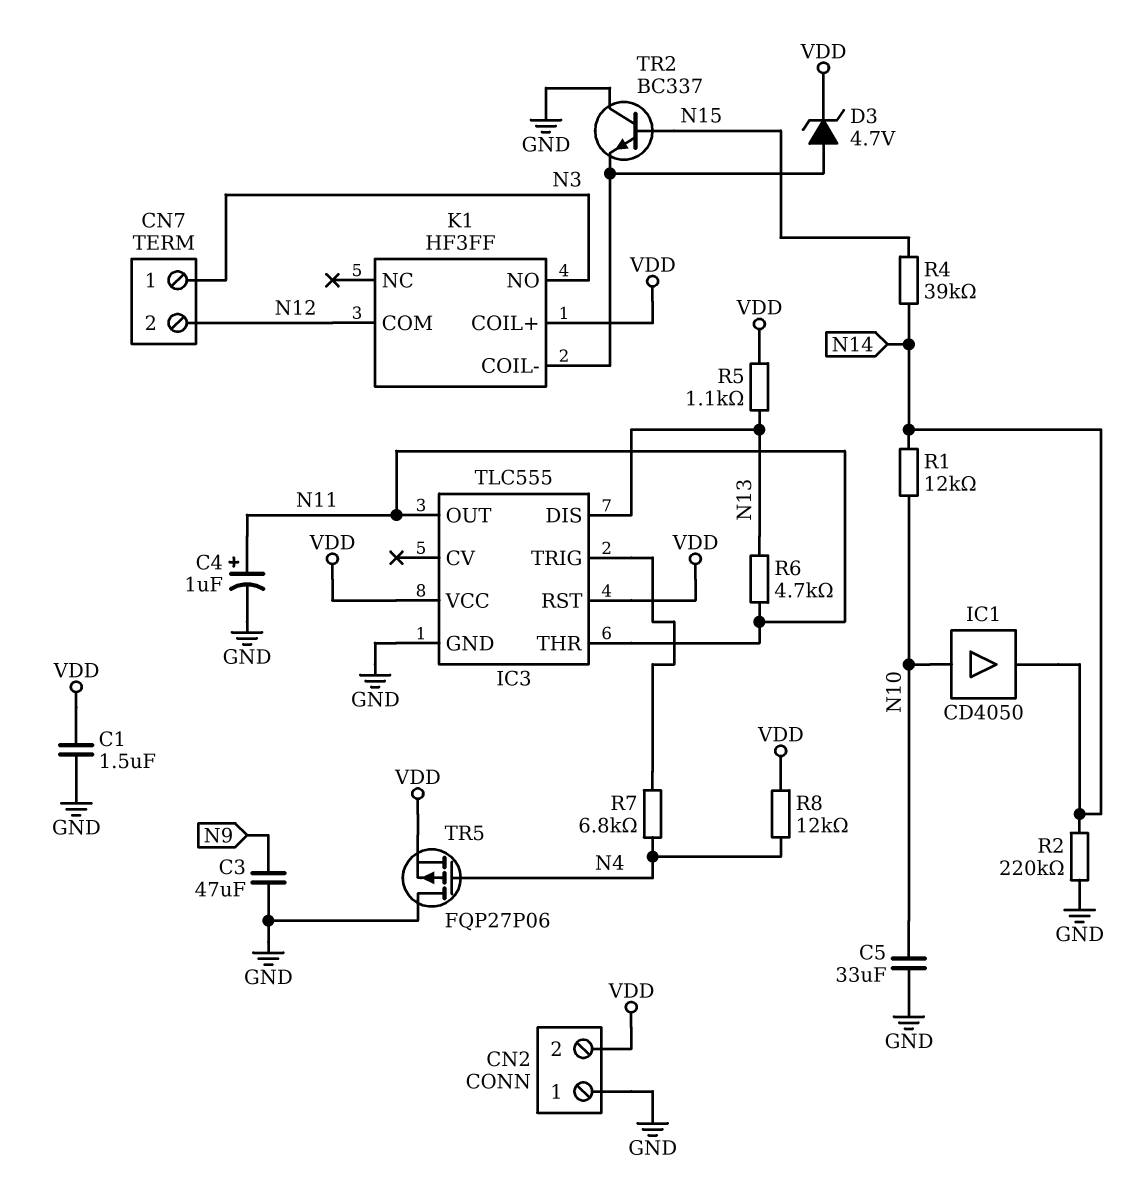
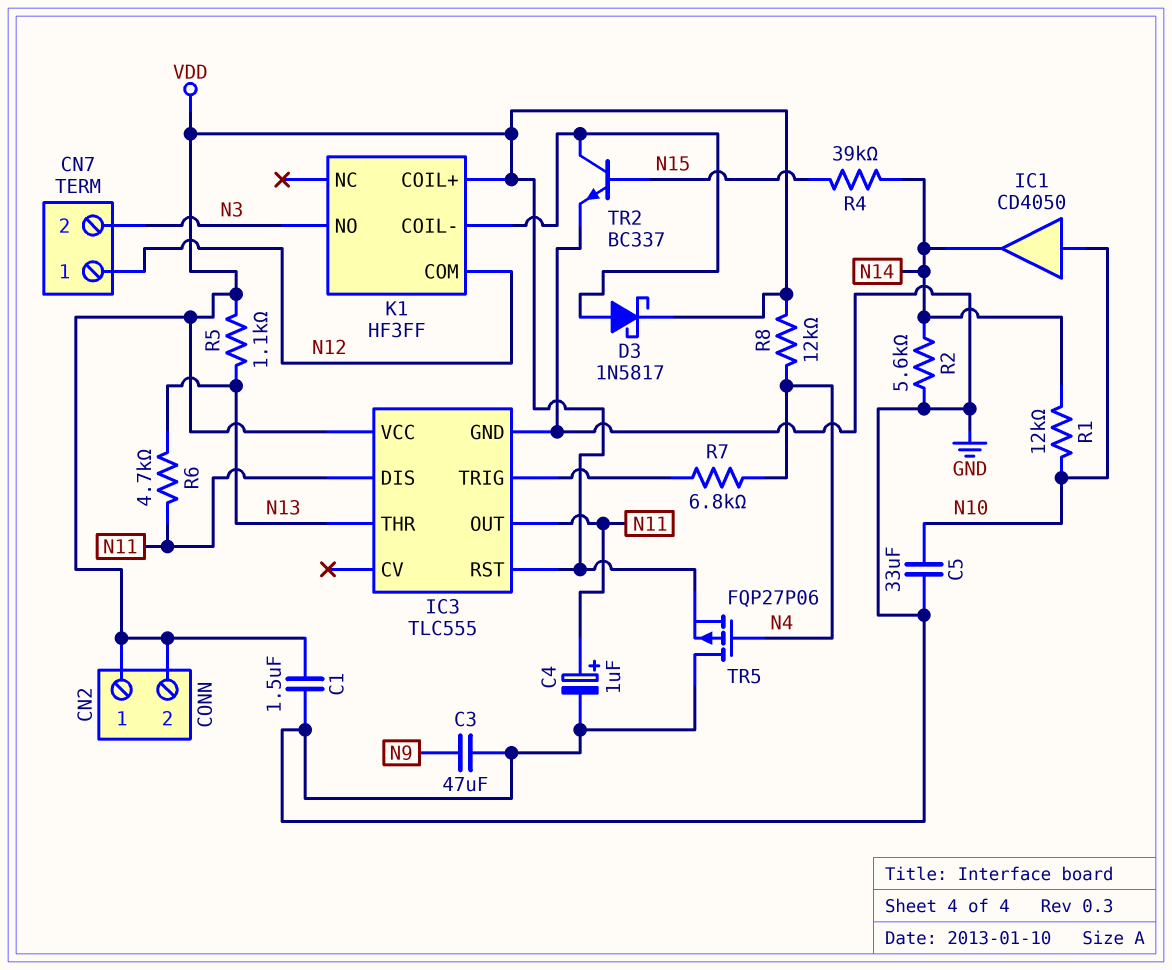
CN2 pin 1: GND -> VDD
CN7 pin 1: N3 -> N12
CN7 pin 2: N12 -> N3
D3: zener 4.7V (A K1/COIL-, K VDD) -> schottky 1N5817 (A K1/COIL-, K VDD)
IC3 pin DIS: N13 -> N11
IC3 pin THR: N11 -> N13
R2: 220k (GND, N14) -> 5.6k (GND, N14)
TR2: NPN BC337 (B N15, C GND, E K1/COIL-) -> NPN BC337 (B N15, C K1/COIL-, E GND)

